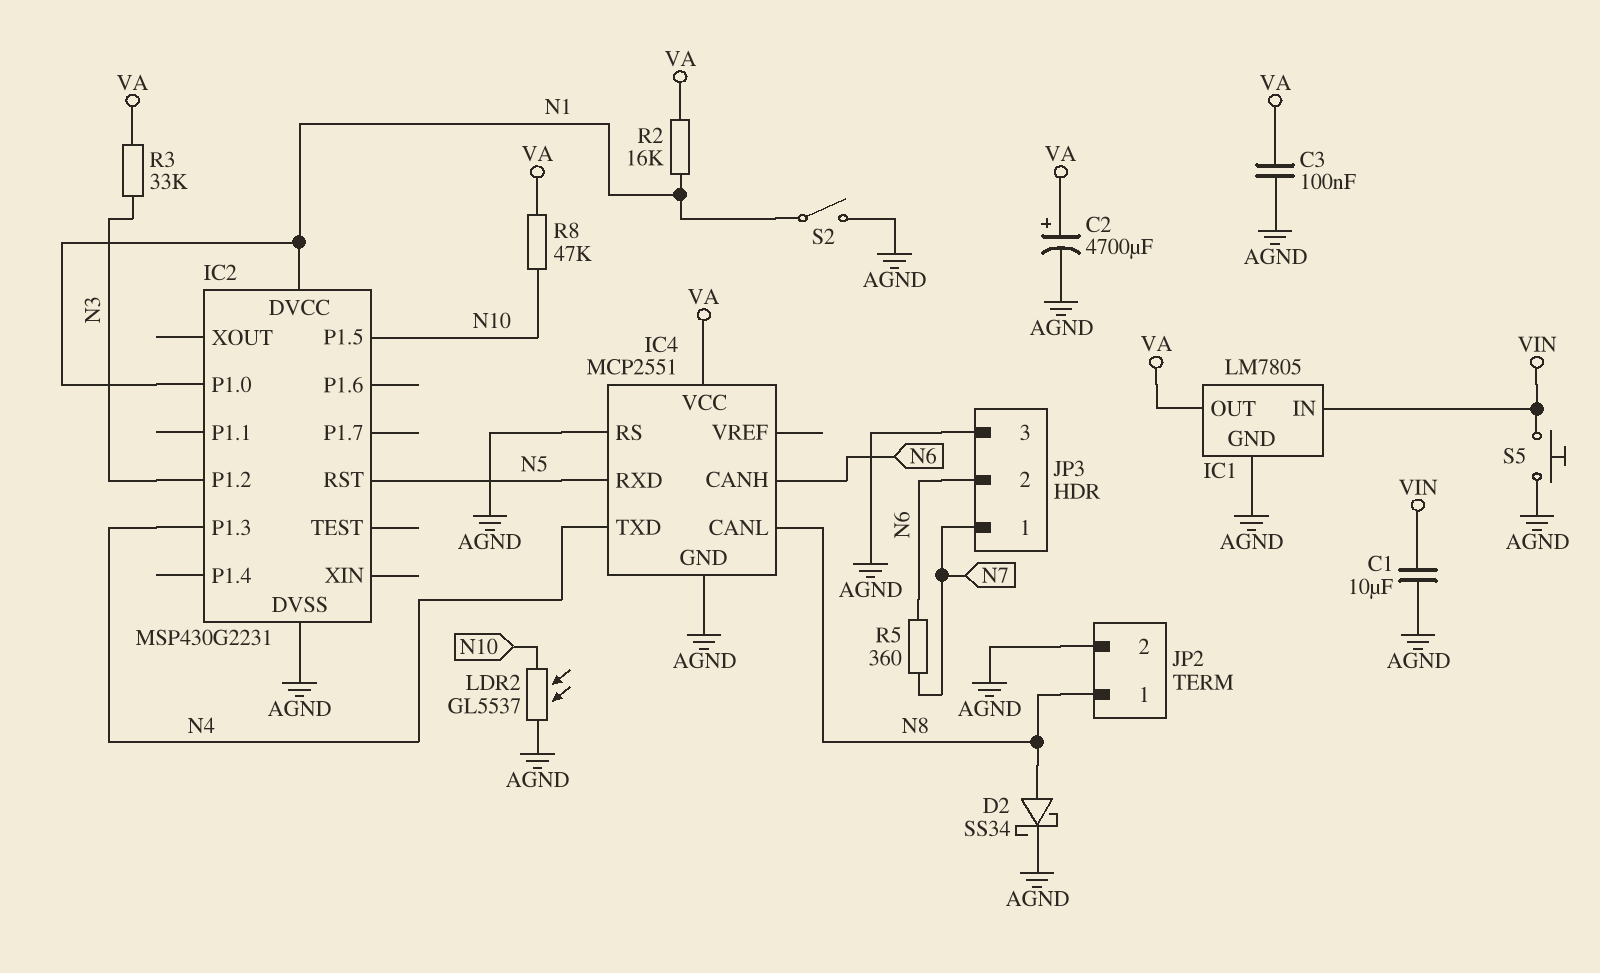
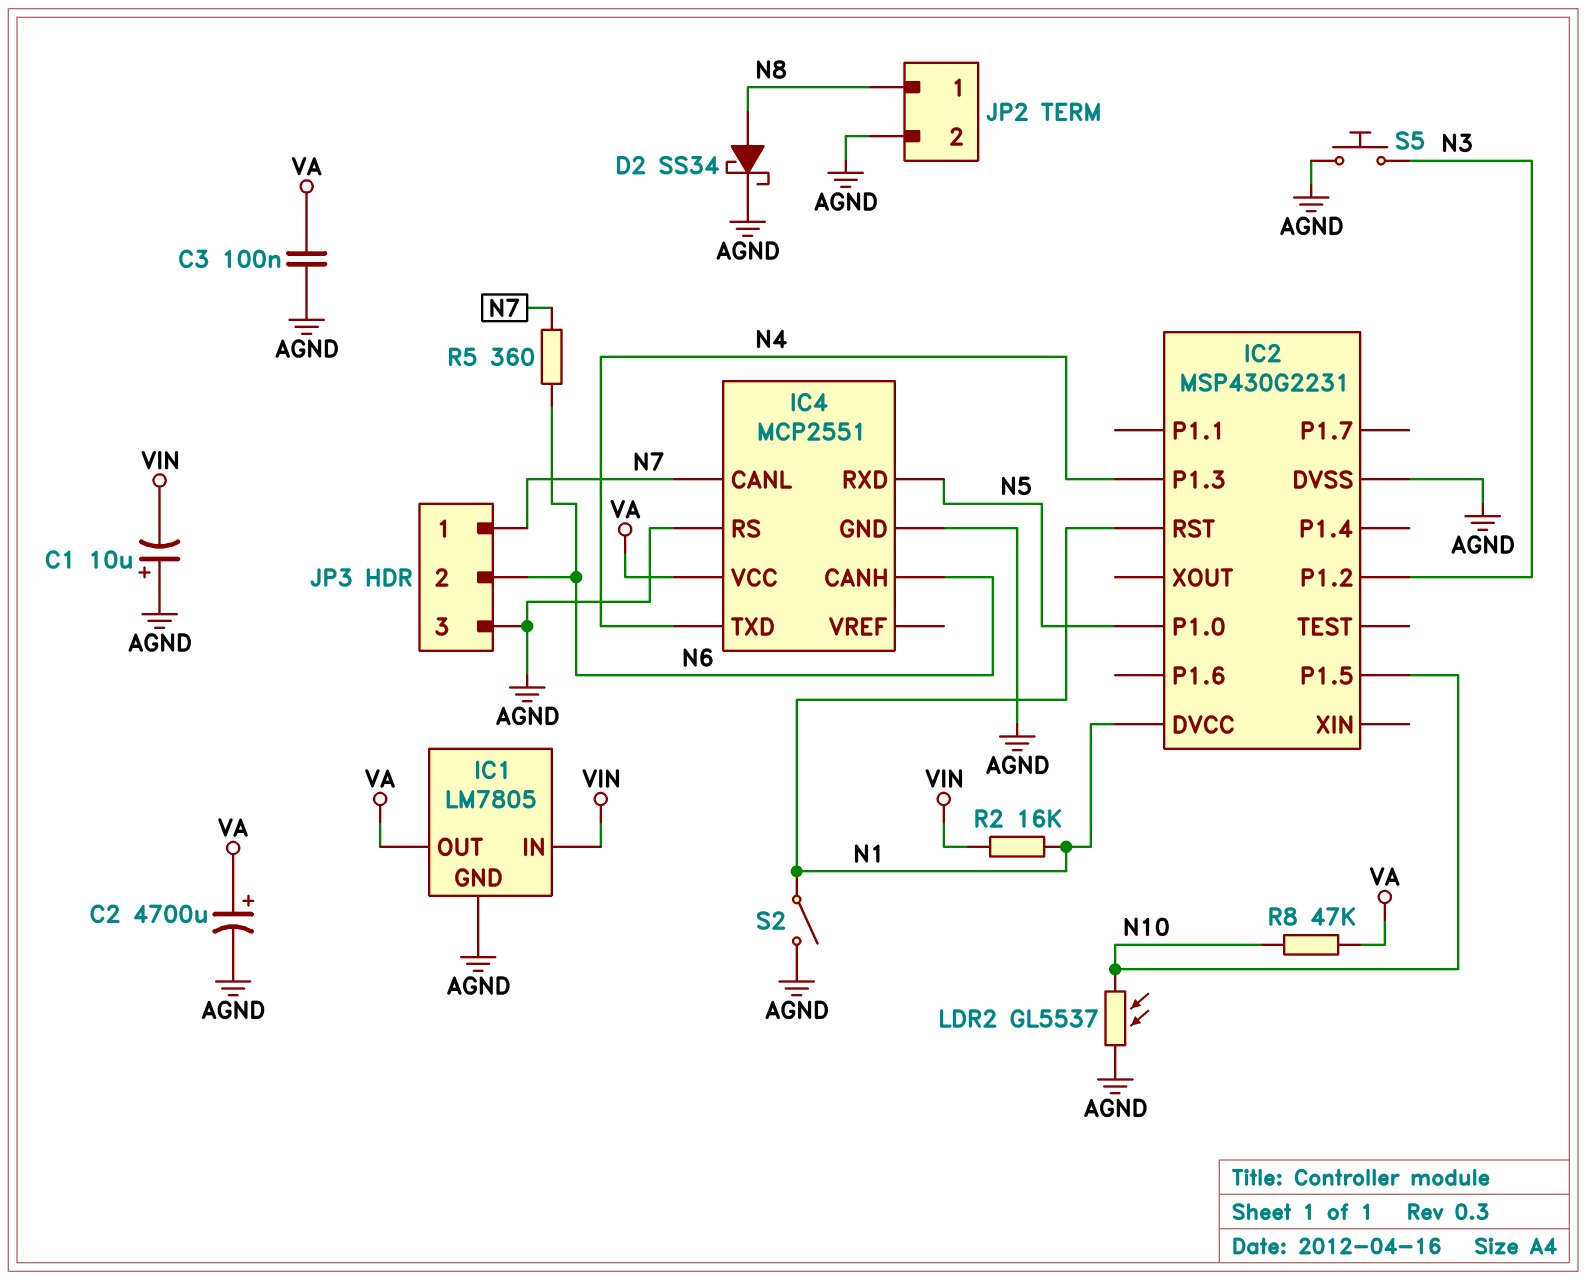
C1: 10uF (AGND, VIN) -> 10uF (plus AGND, minus VIN)
IC2 pin P1.0: N1 -> N5
IC2 pin RST: N5 -> N1
IC4 pin CANL: N8 -> N7
R2: 16k (N1, VA) -> 16k (N1, VIN)
R3: 33k (N3, VA) -> none
S5: button (AGND, VIN) -> button (AGND, N3)

